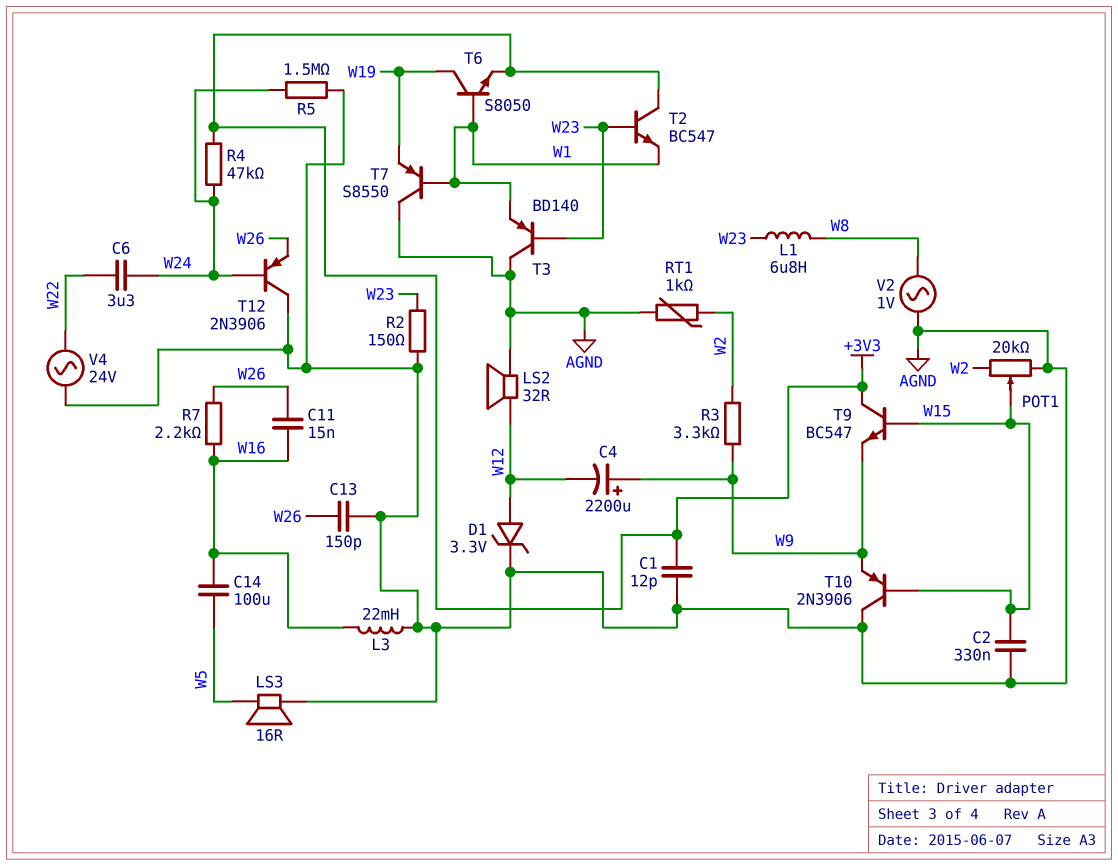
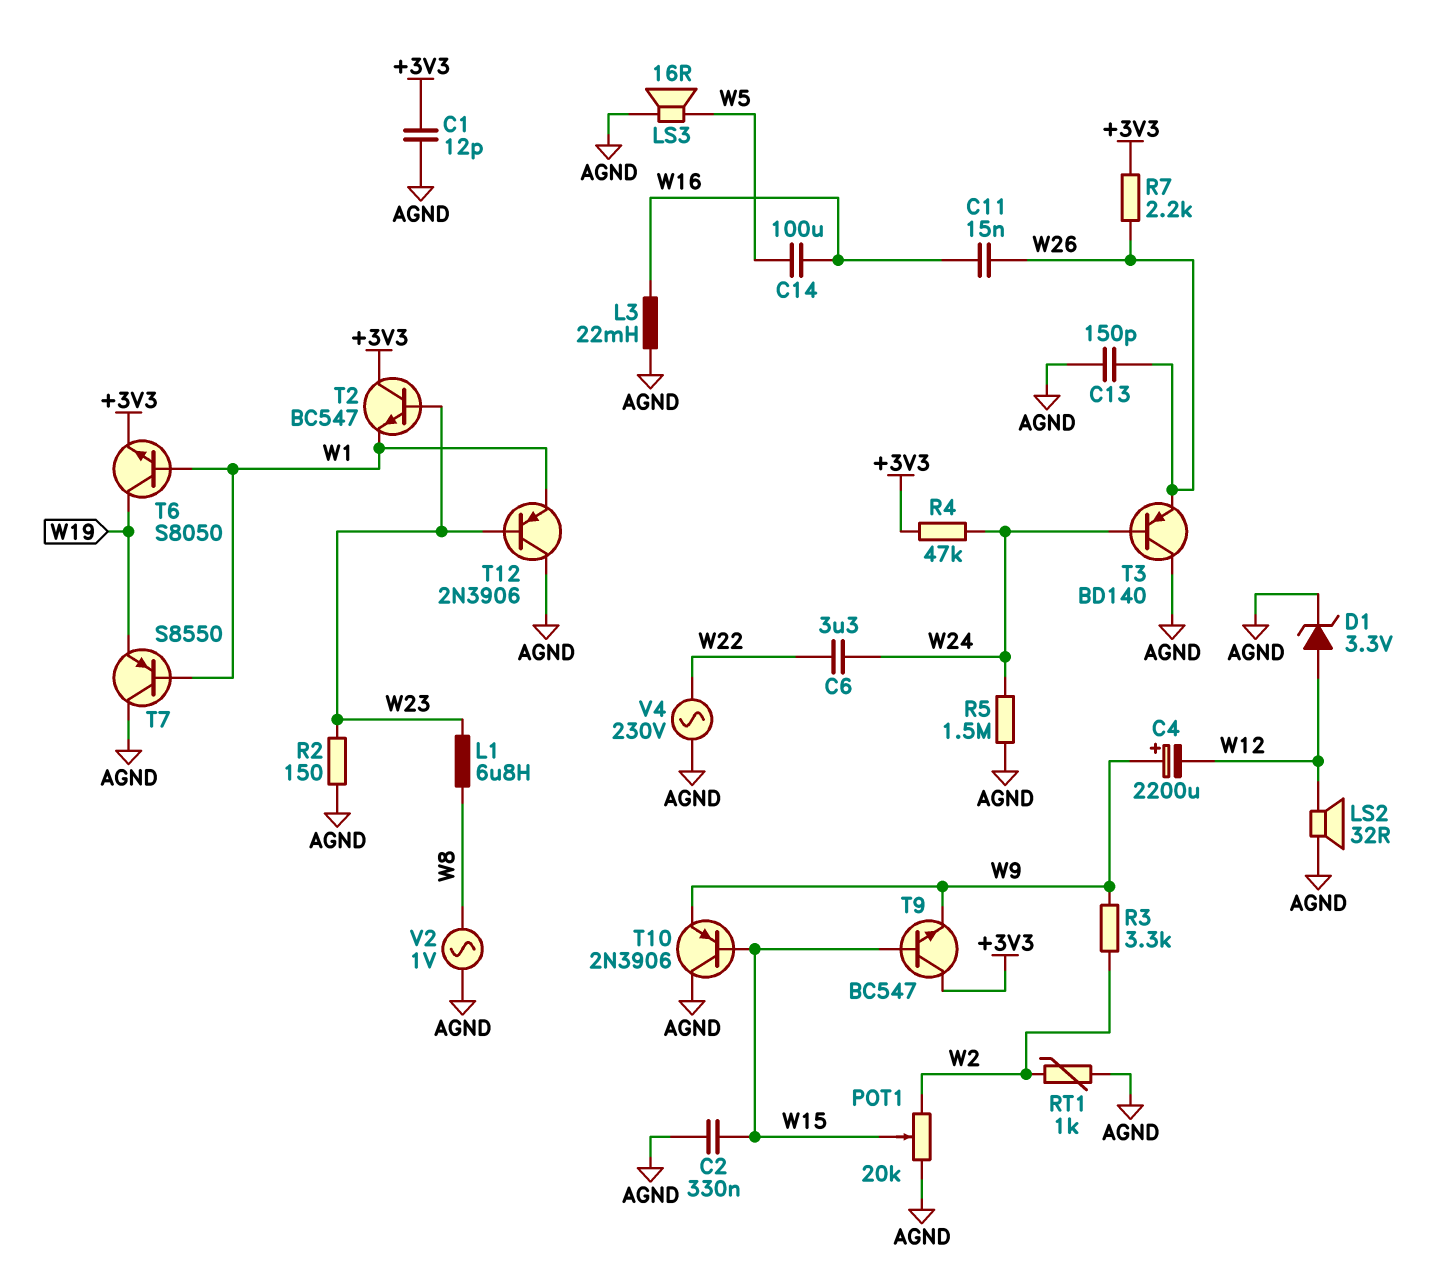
R7: 2.2k (W16, W26) -> 2.2k (+3V3, W26)
T3: PNP BD140 (B W23, C AGND, E W1) -> PNP BD140 (B W24, C AGND, E W26)
T12: PNP 2N3906 (B W24, C AGND, E W26) -> PNP 2N3906 (B W23, C AGND, E W1)
V4: AC 24V (AGND, W22) -> AC 230V (AGND, W22)

